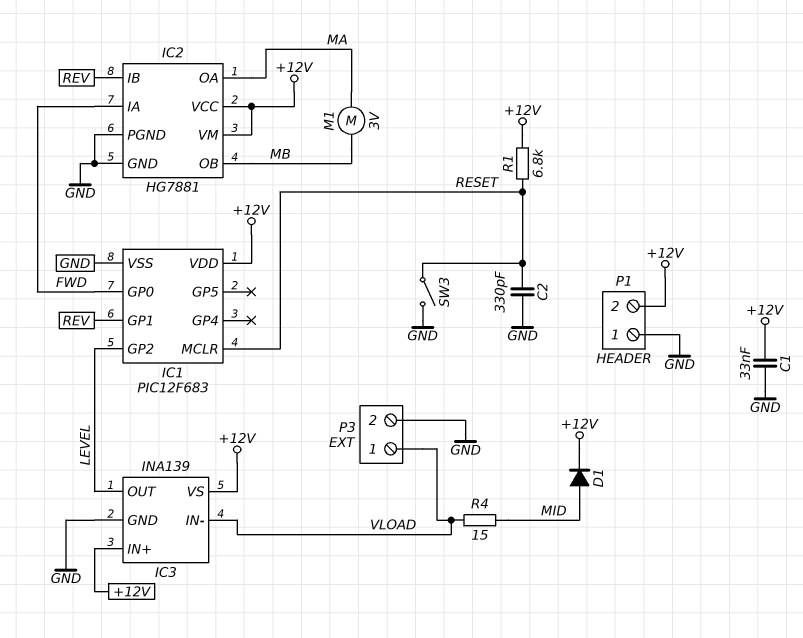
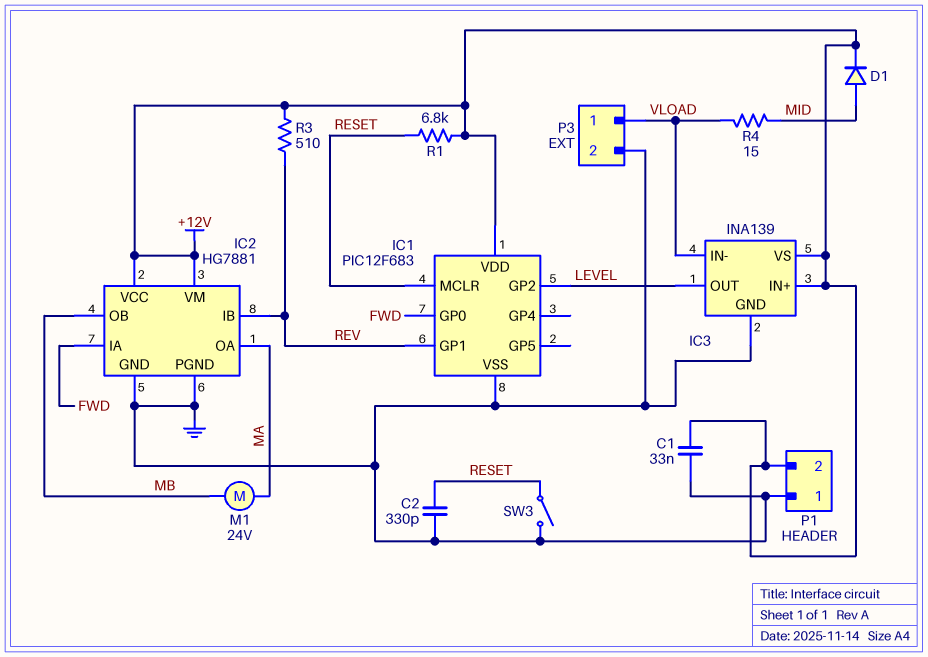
M1: motor 3V (MA, MB) -> motor 24V (MA, MB)
R3: none -> 510 (+12V, REV)

